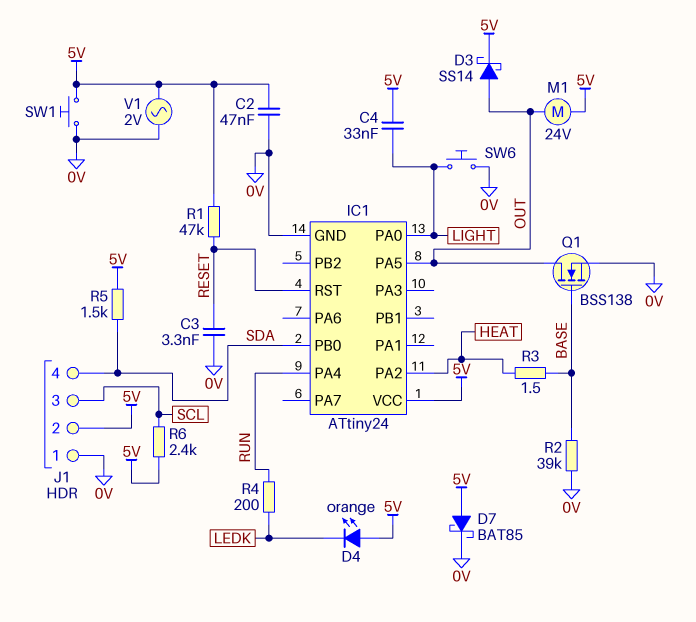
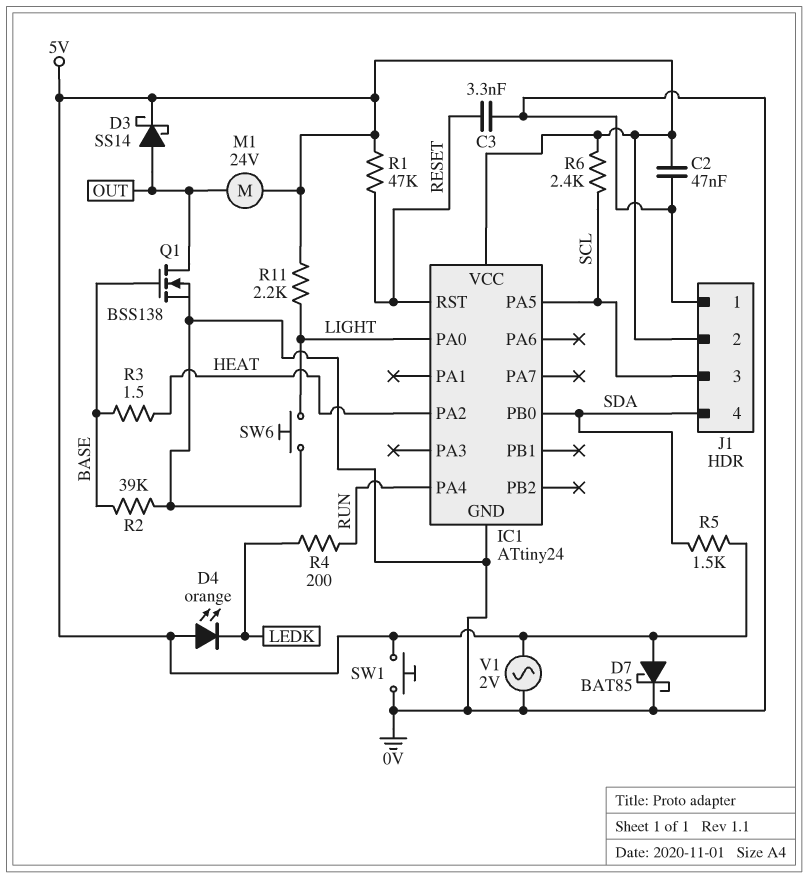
C4: 33nF (5V, LIGHT) -> none
IC1 pin PA5: OUT -> SCL
R11: none -> 2.2k (5V, LIGHT)

